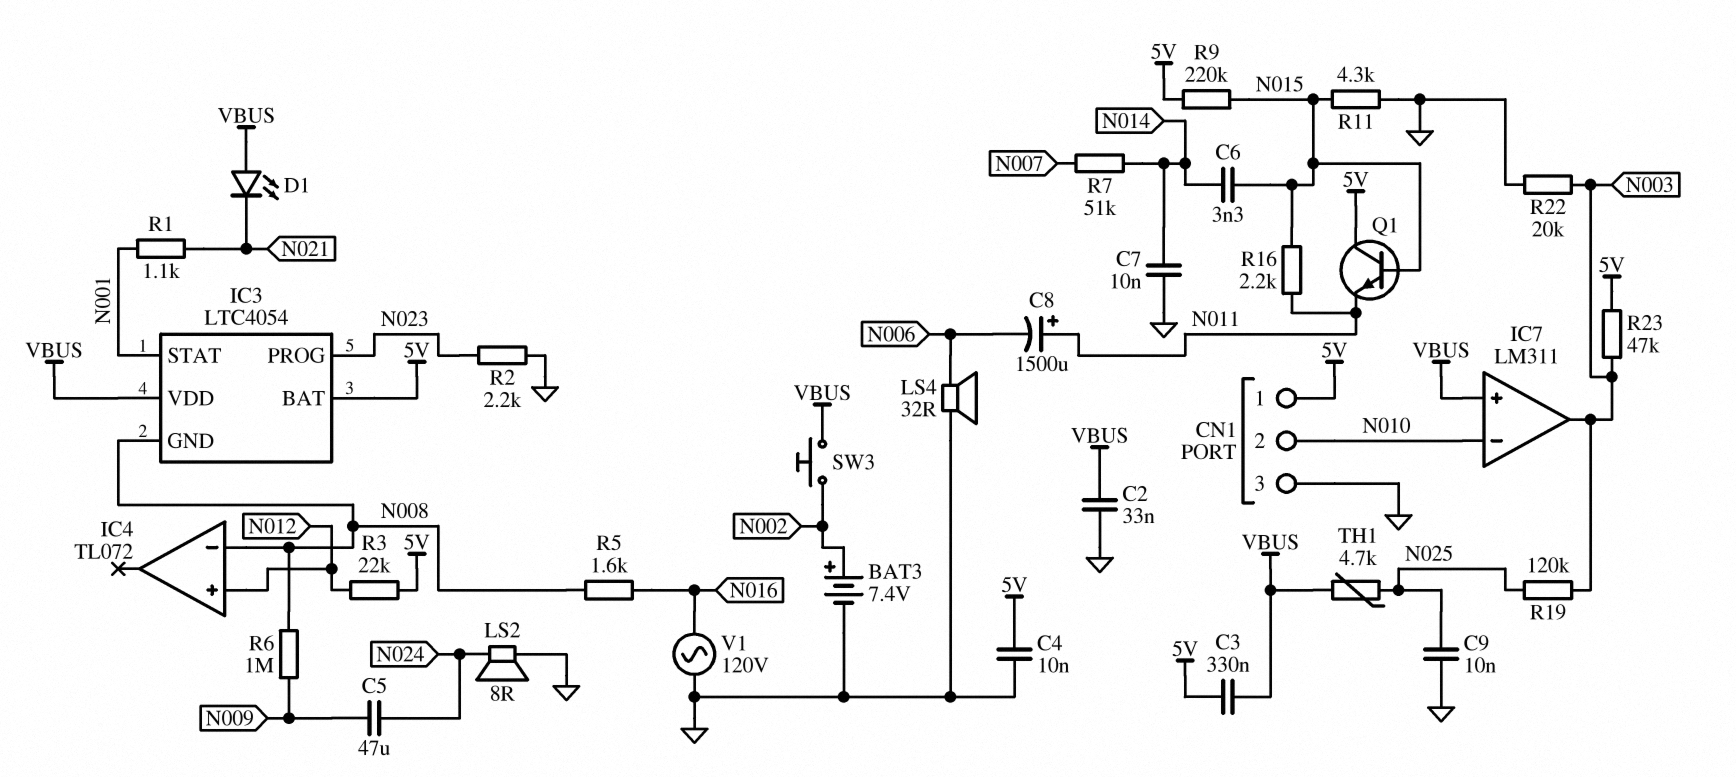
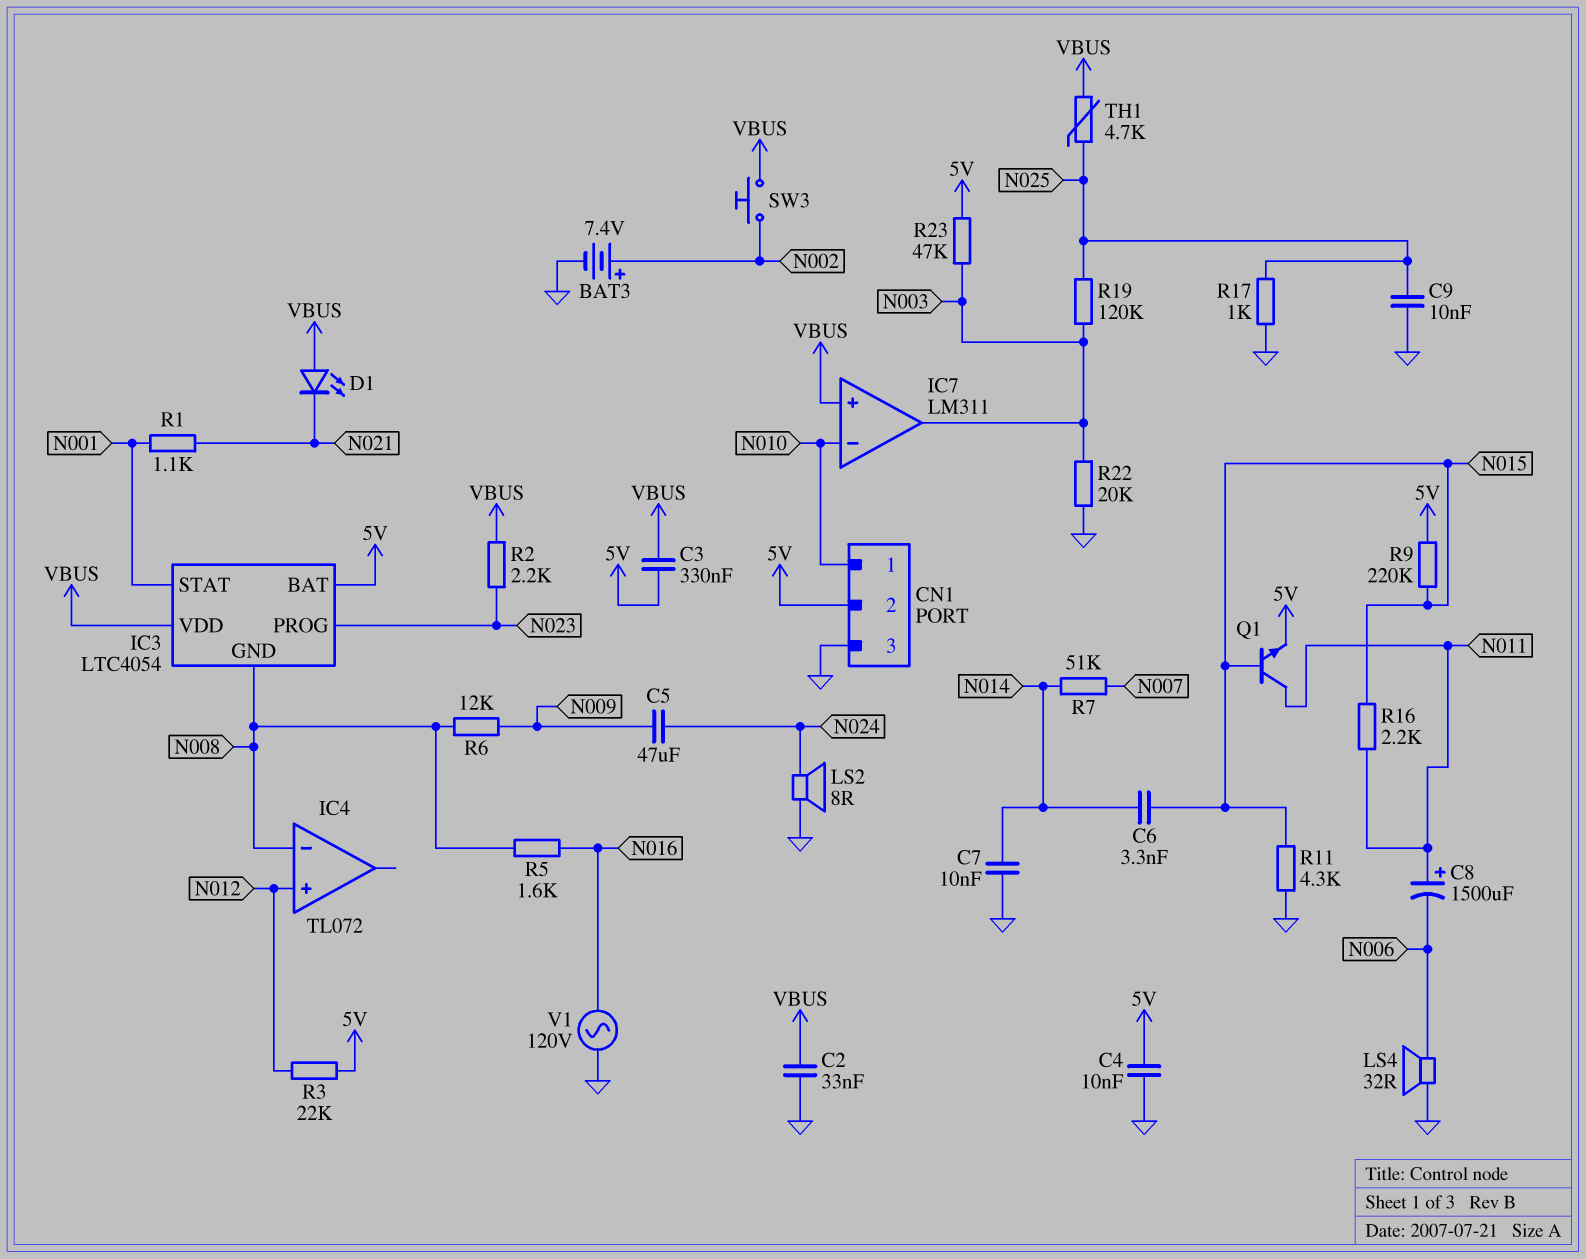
CN1 pin 1: 5V -> N010
CN1 pin 2: N010 -> 5V
Q1: NPN (B N015, C 5V, E N011) -> NPN (B N015, C N011, E 5V)
R2: 2.2k (GND, N023) -> 2.2k (N023, VBUS)
R6: 1M (N008, N009) -> 12k (N008, N009)
R17: none -> 1k (GND, N025)

